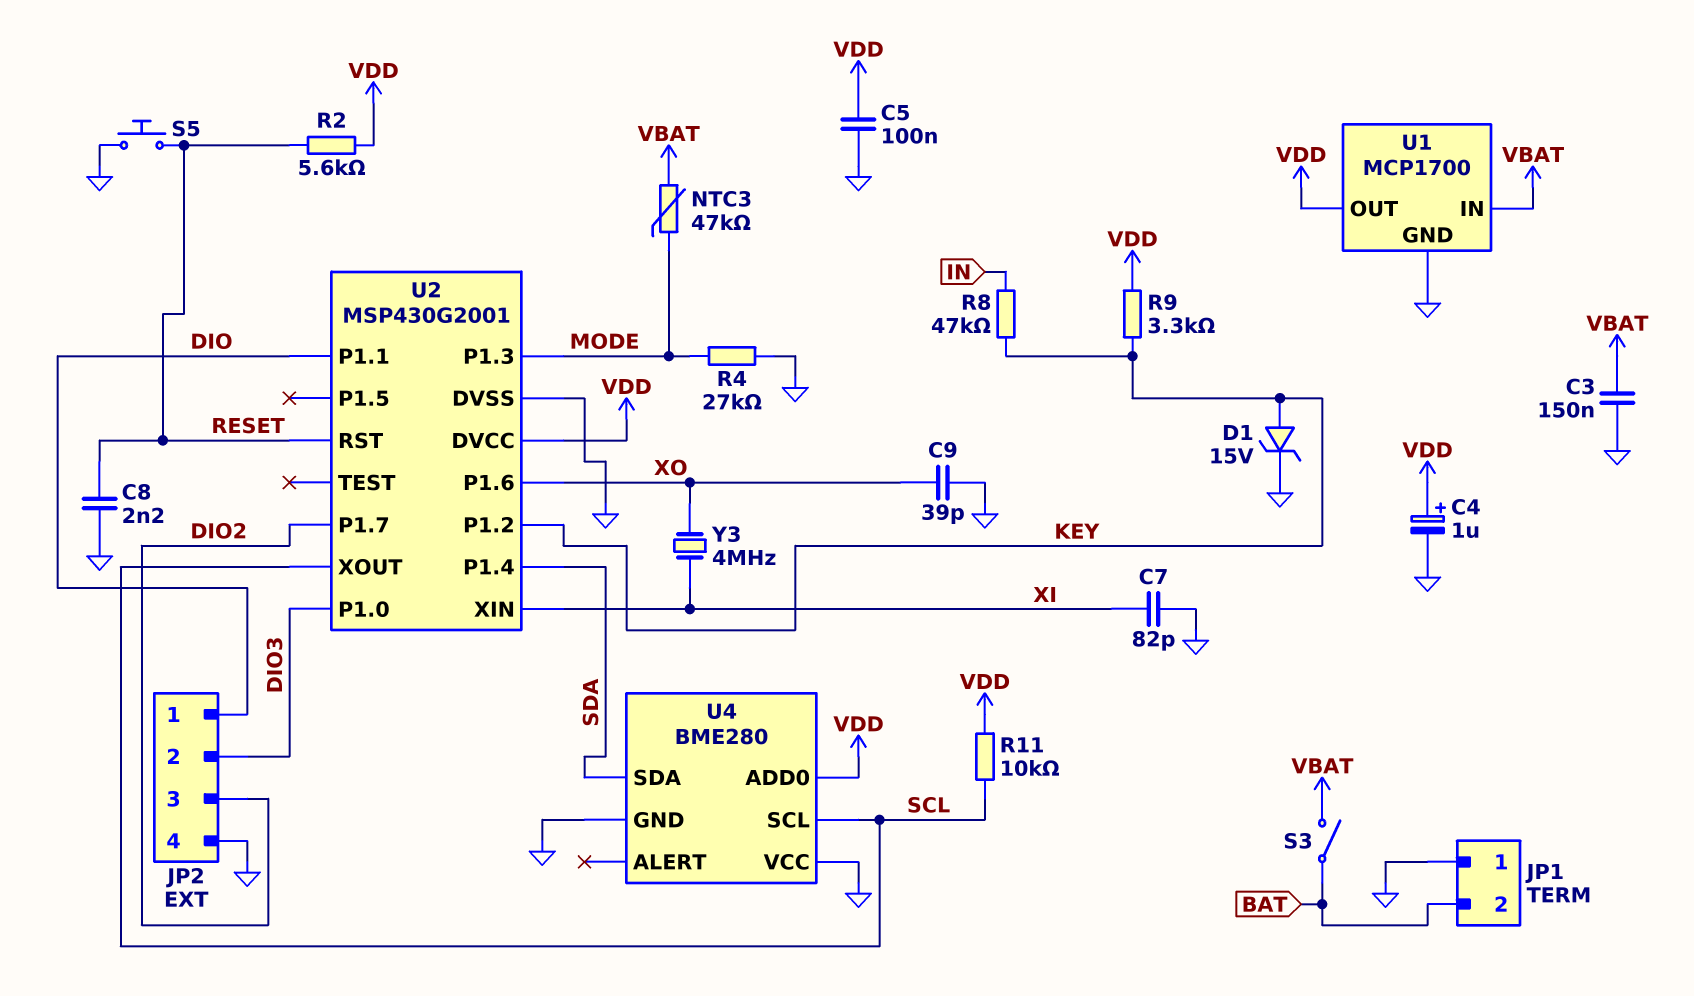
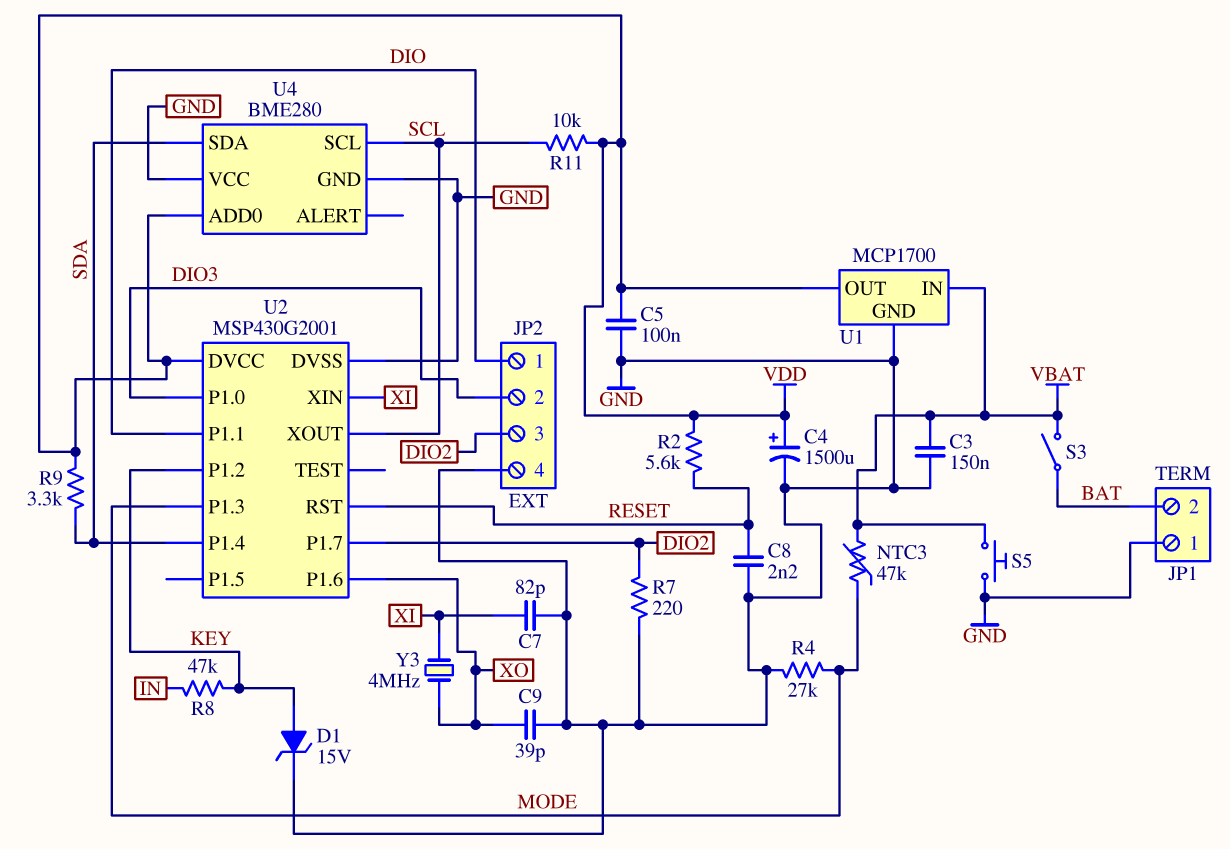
C4: 1uF (plus VDD, minus GND) -> 1500uF (plus VDD, minus GND)
R7: none -> 220 (DIO2, GND)
R9: 3.3k (KEY, VDD) -> 3.3k (SDA, VDD)
S5: button (GND, RESET) -> button (GND, VBAT)

